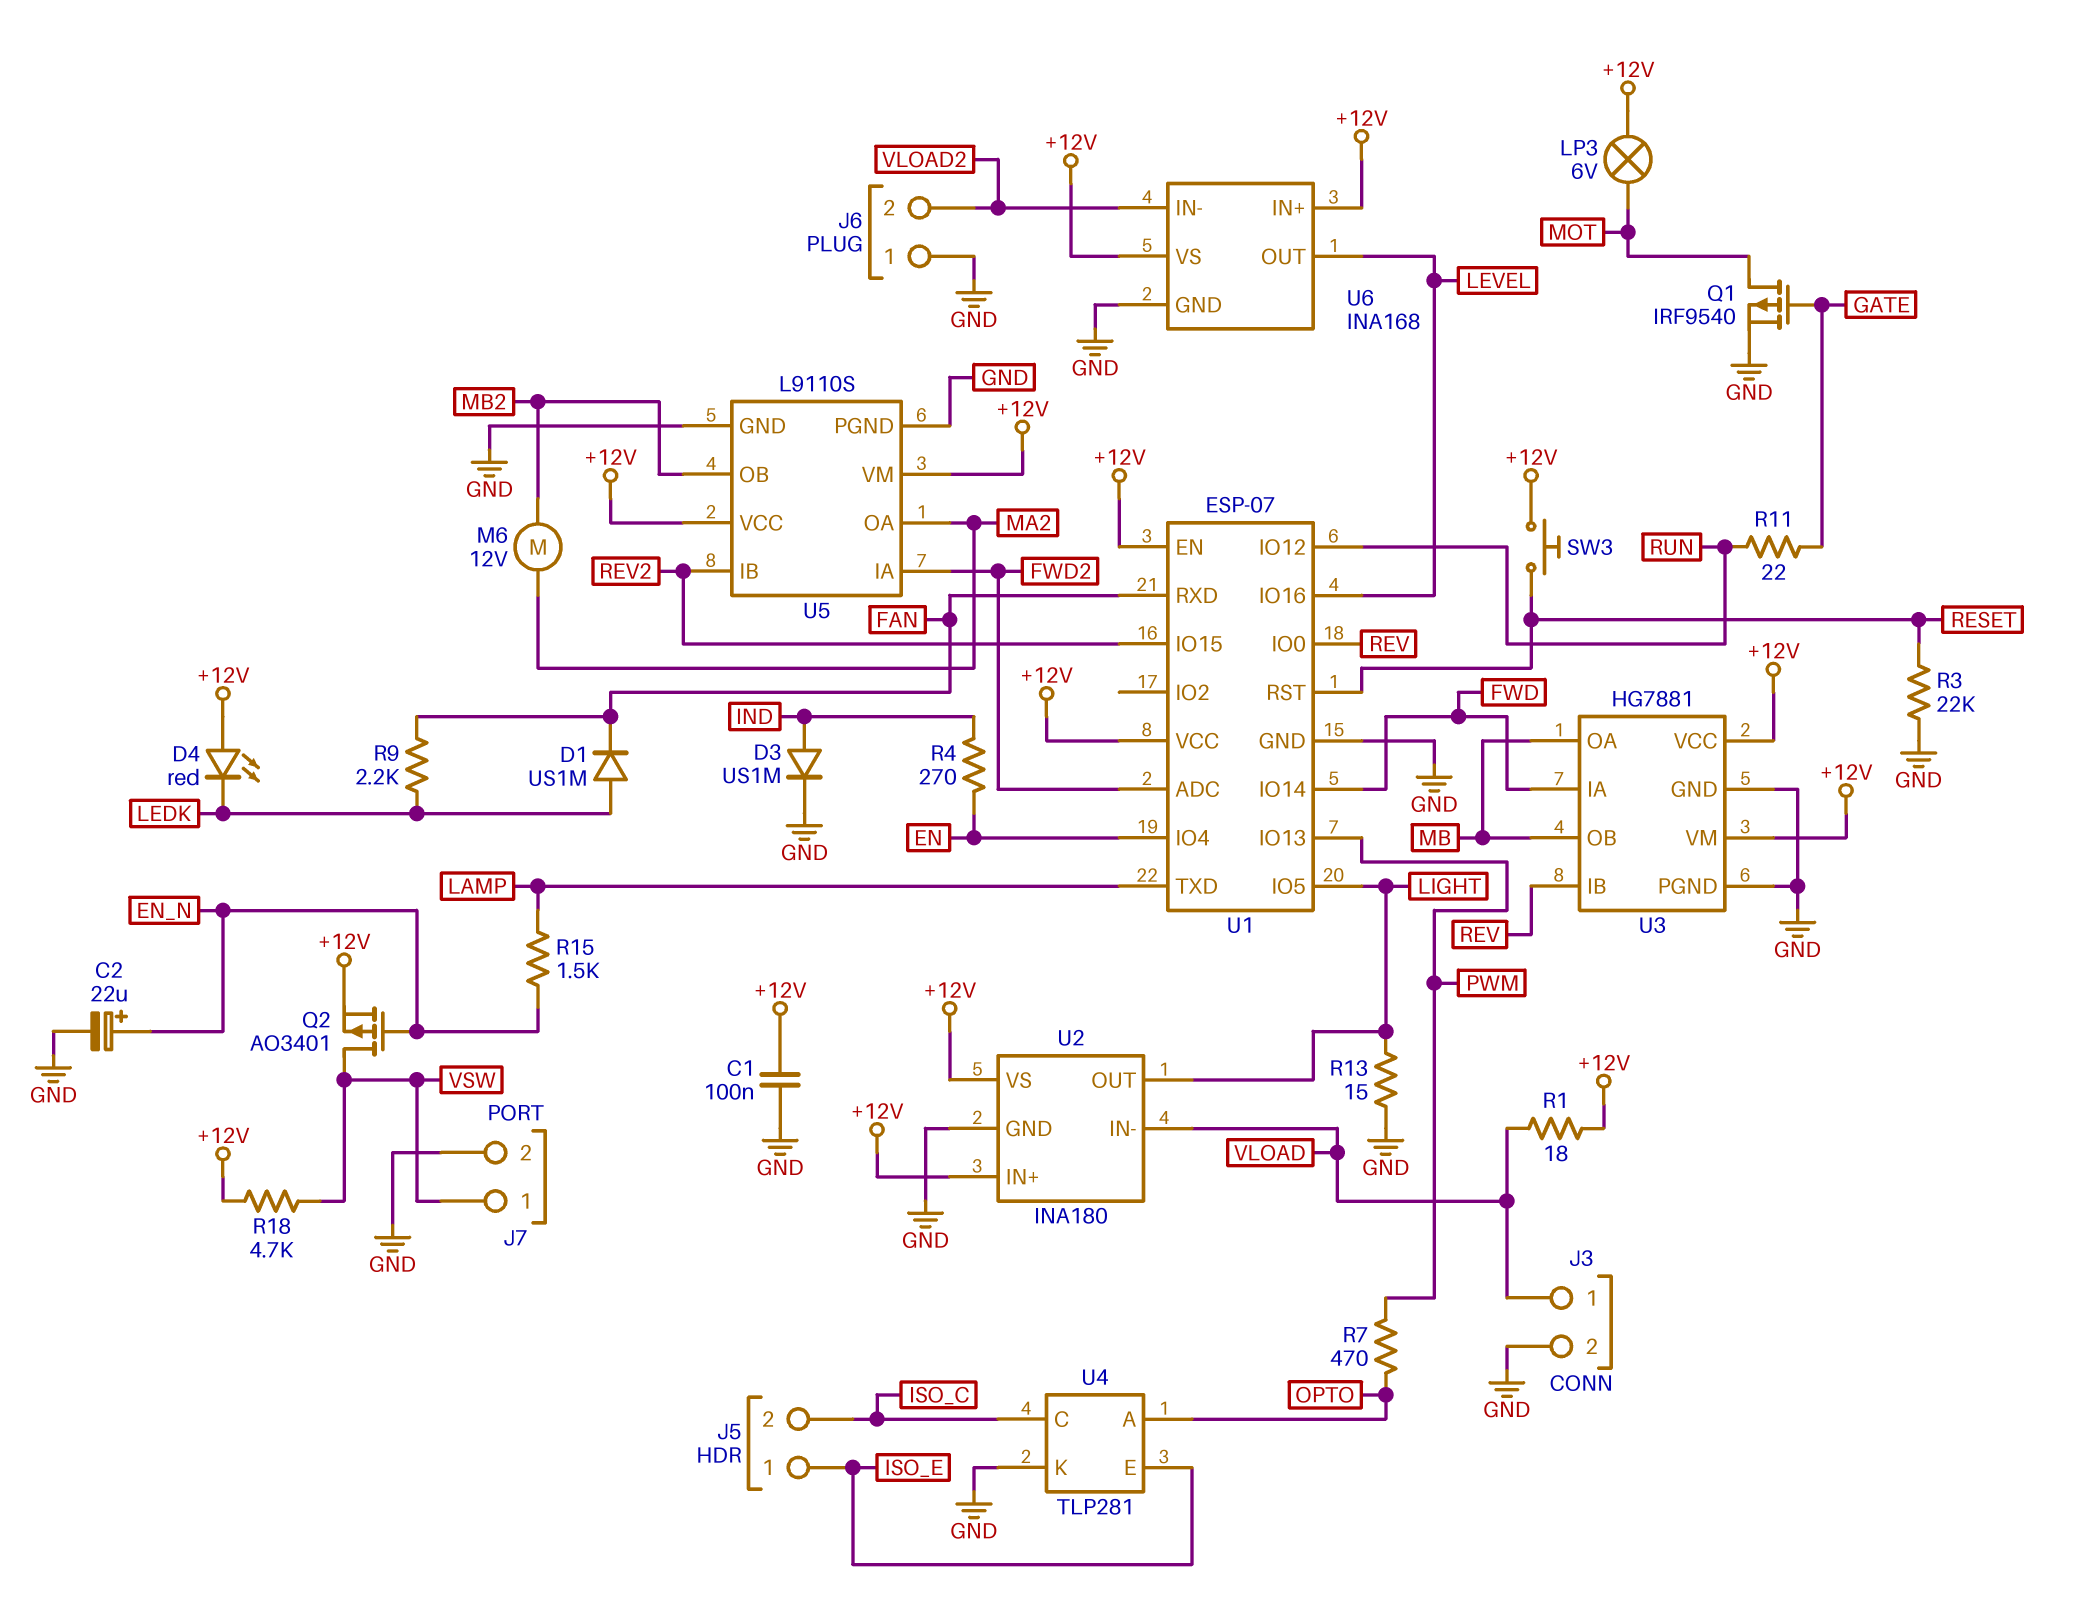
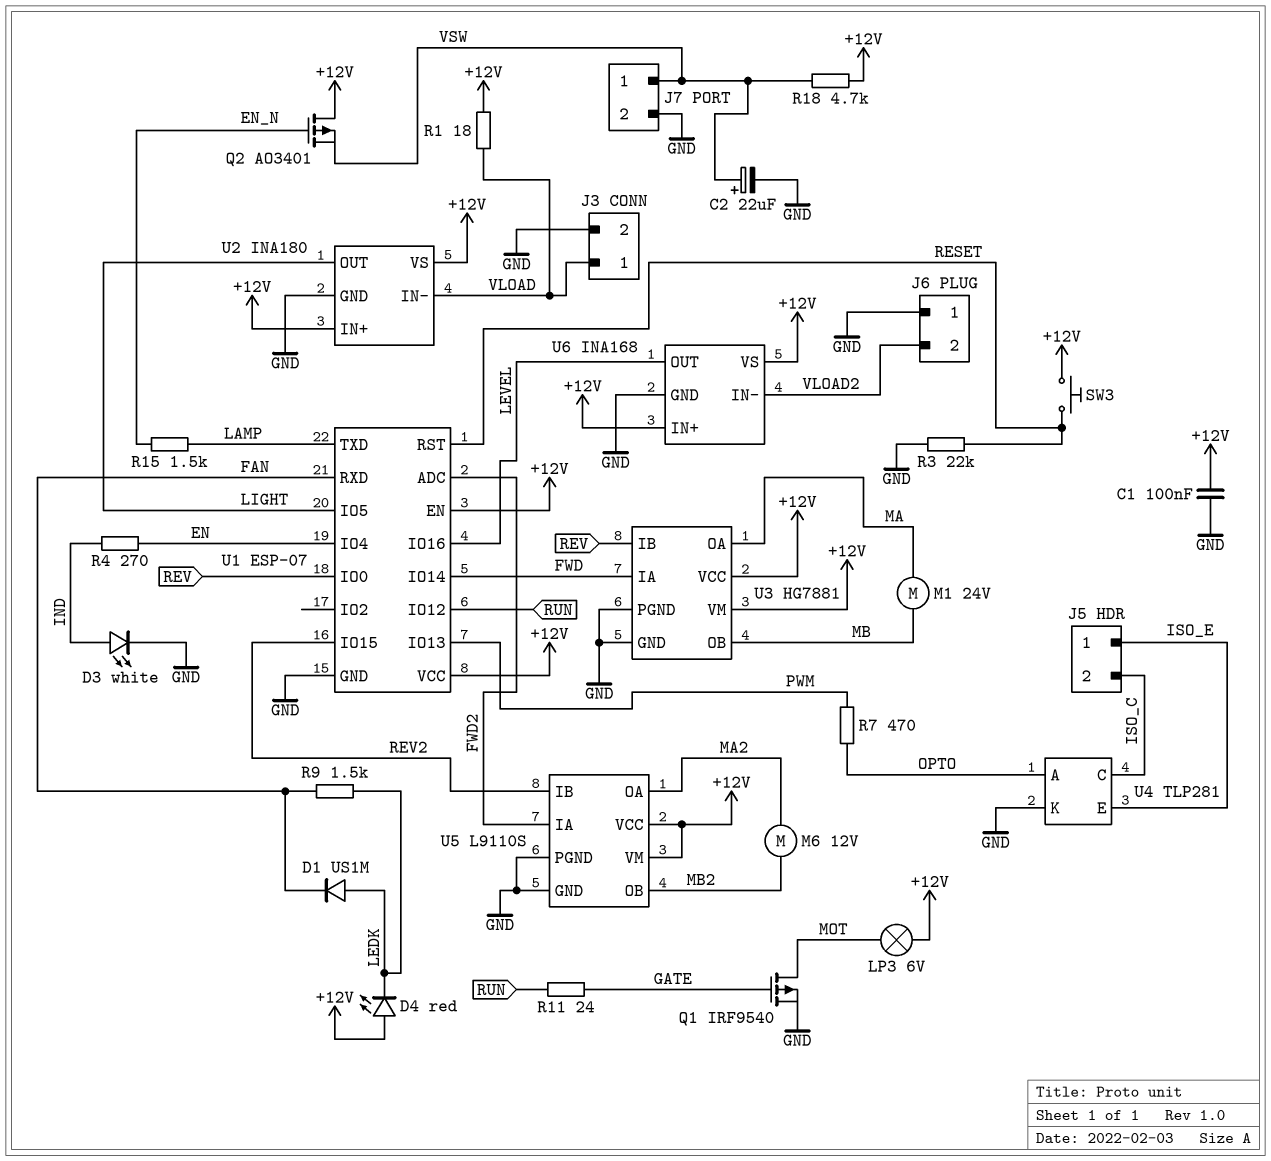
C2: 22uF (plus EN_N, minus GND) -> 22uF (plus VSW, minus GND)
D3: diode US1M (A IND, K GND) -> LED white (A IND, K GND)
M1: none -> motor 24V (MA, MB)
Q2: PMOS AO3401 (G EN_N, D VSW, S +12V) -> PMOS AO3401 (G EN_N, D +12V, S VSW)
R9: 2.2k (FAN, LEDK) -> 1.5k (FAN, LEDK)
R11: 22 (GATE, RUN) -> 24 (GATE, RUN)
R13: 15 (GND, LIGHT) -> none
U3 pin OA: MB -> MA

